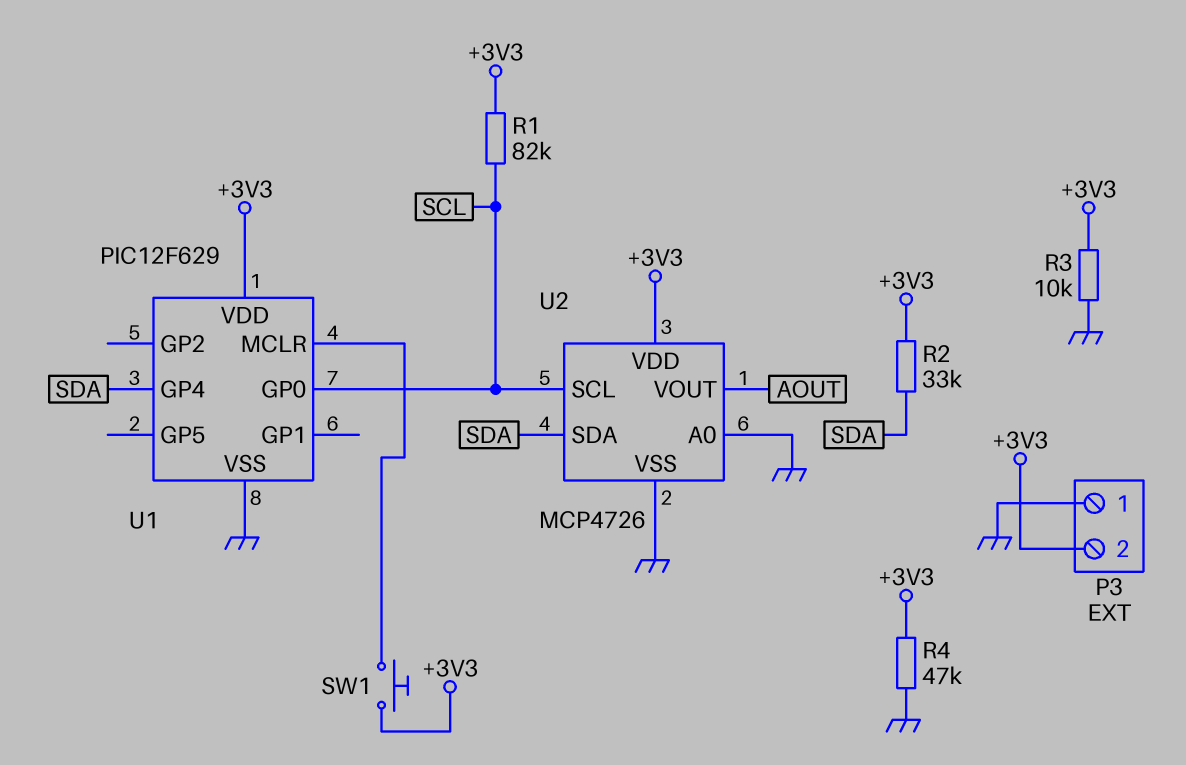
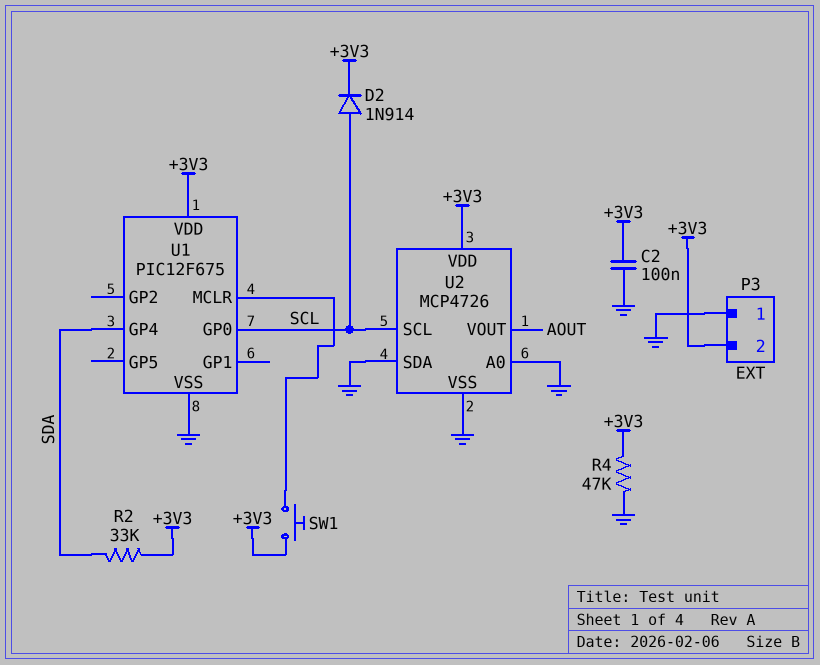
C2: none -> 100nF (+3V3, GND)
D2: none -> diode 1N914 (A SCL, K +3V3)
R1: 82k (+3V3, SCL) -> none
R3: 10k (+3V3, GND) -> none
U1: PIC12F629 -> PIC12F675
U2 pin SDA: SDA -> GND

